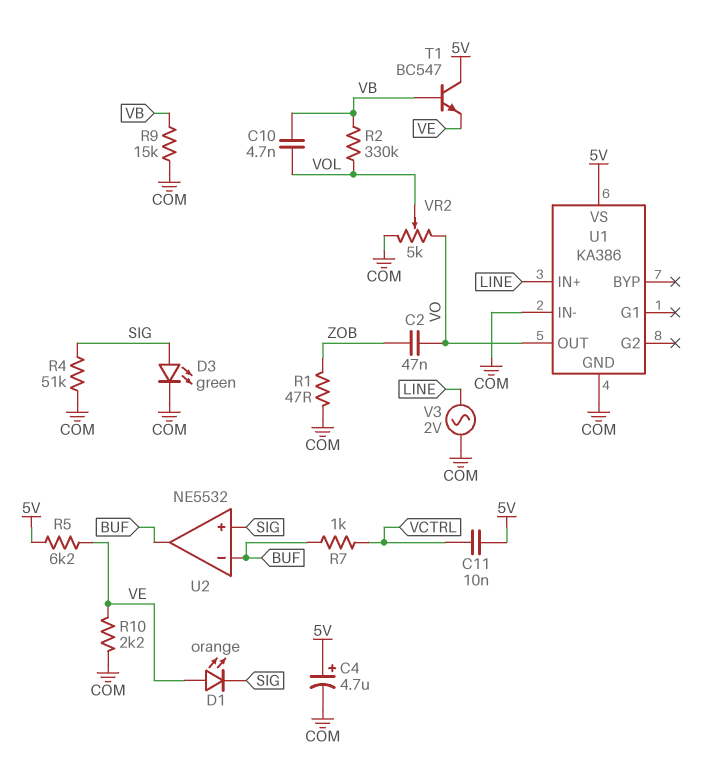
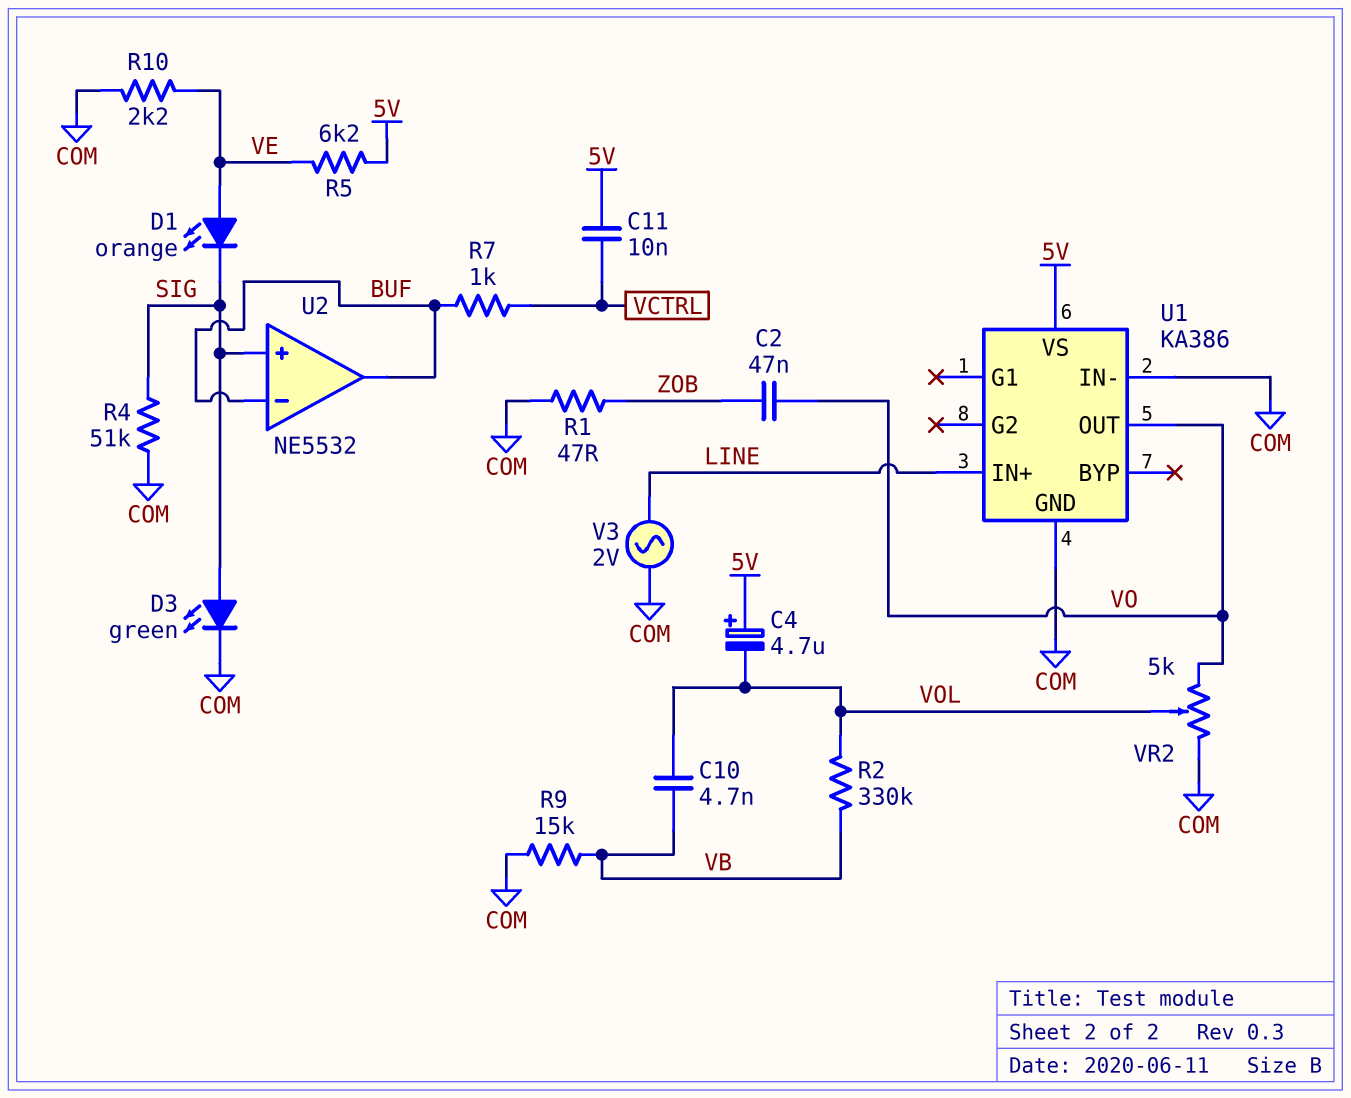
C4: 4.7uF (plus 5V, minus COM) -> 4.7uF (plus 5V, minus VOL)
T1: NPN BC547 (B VB, C 5V, E VE) -> none

